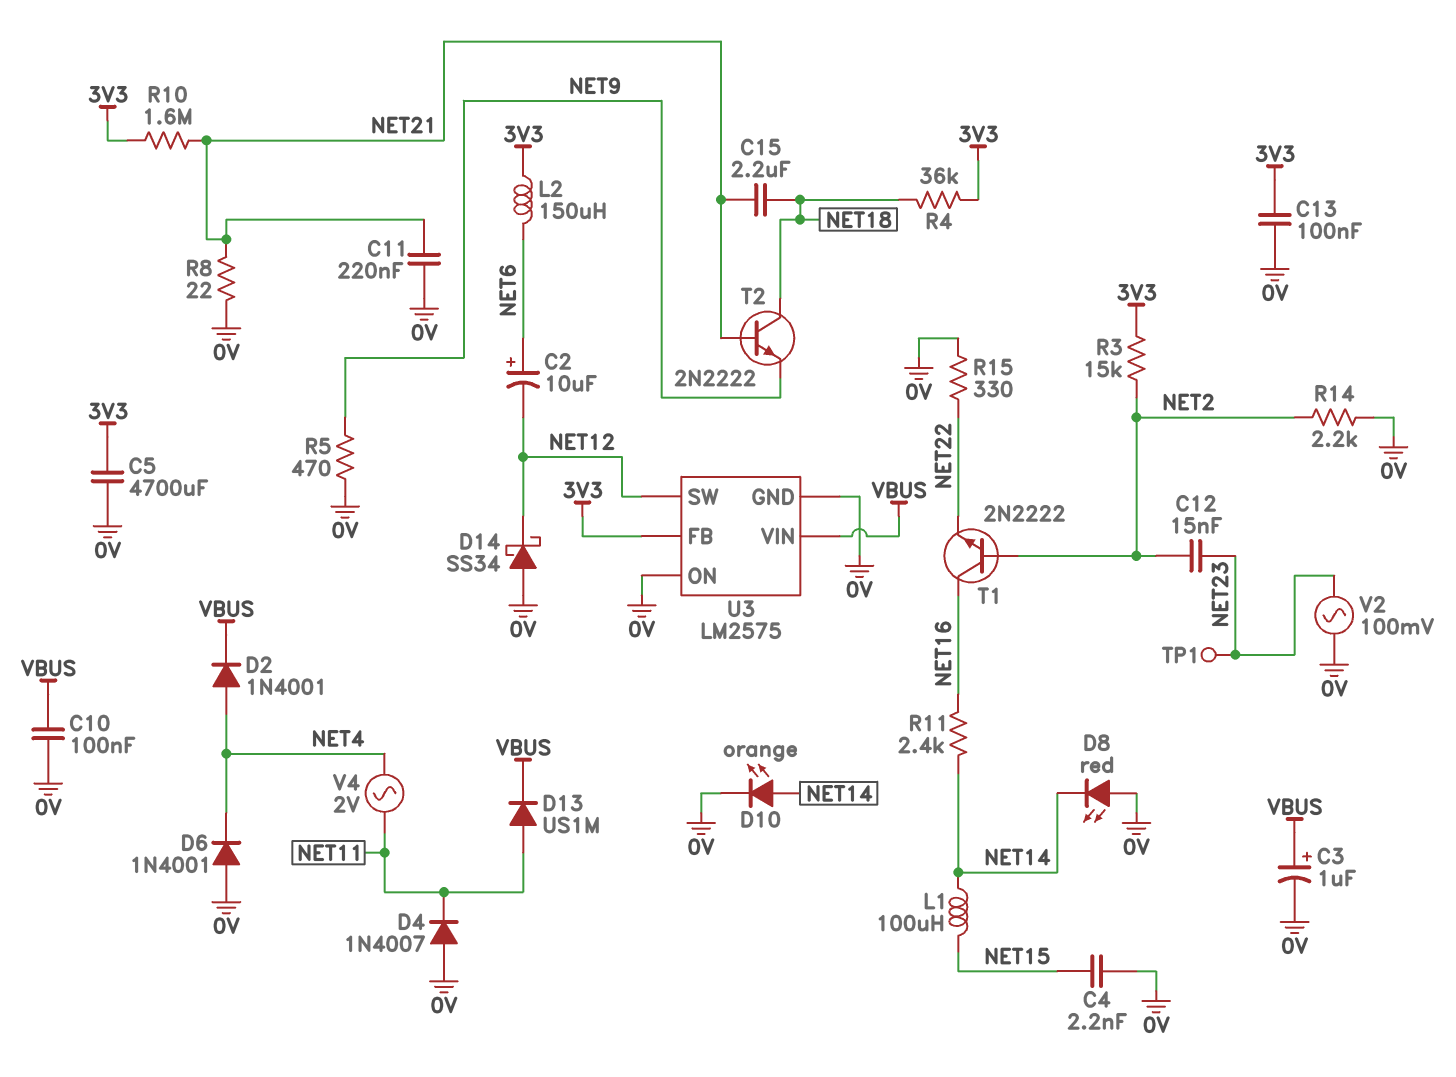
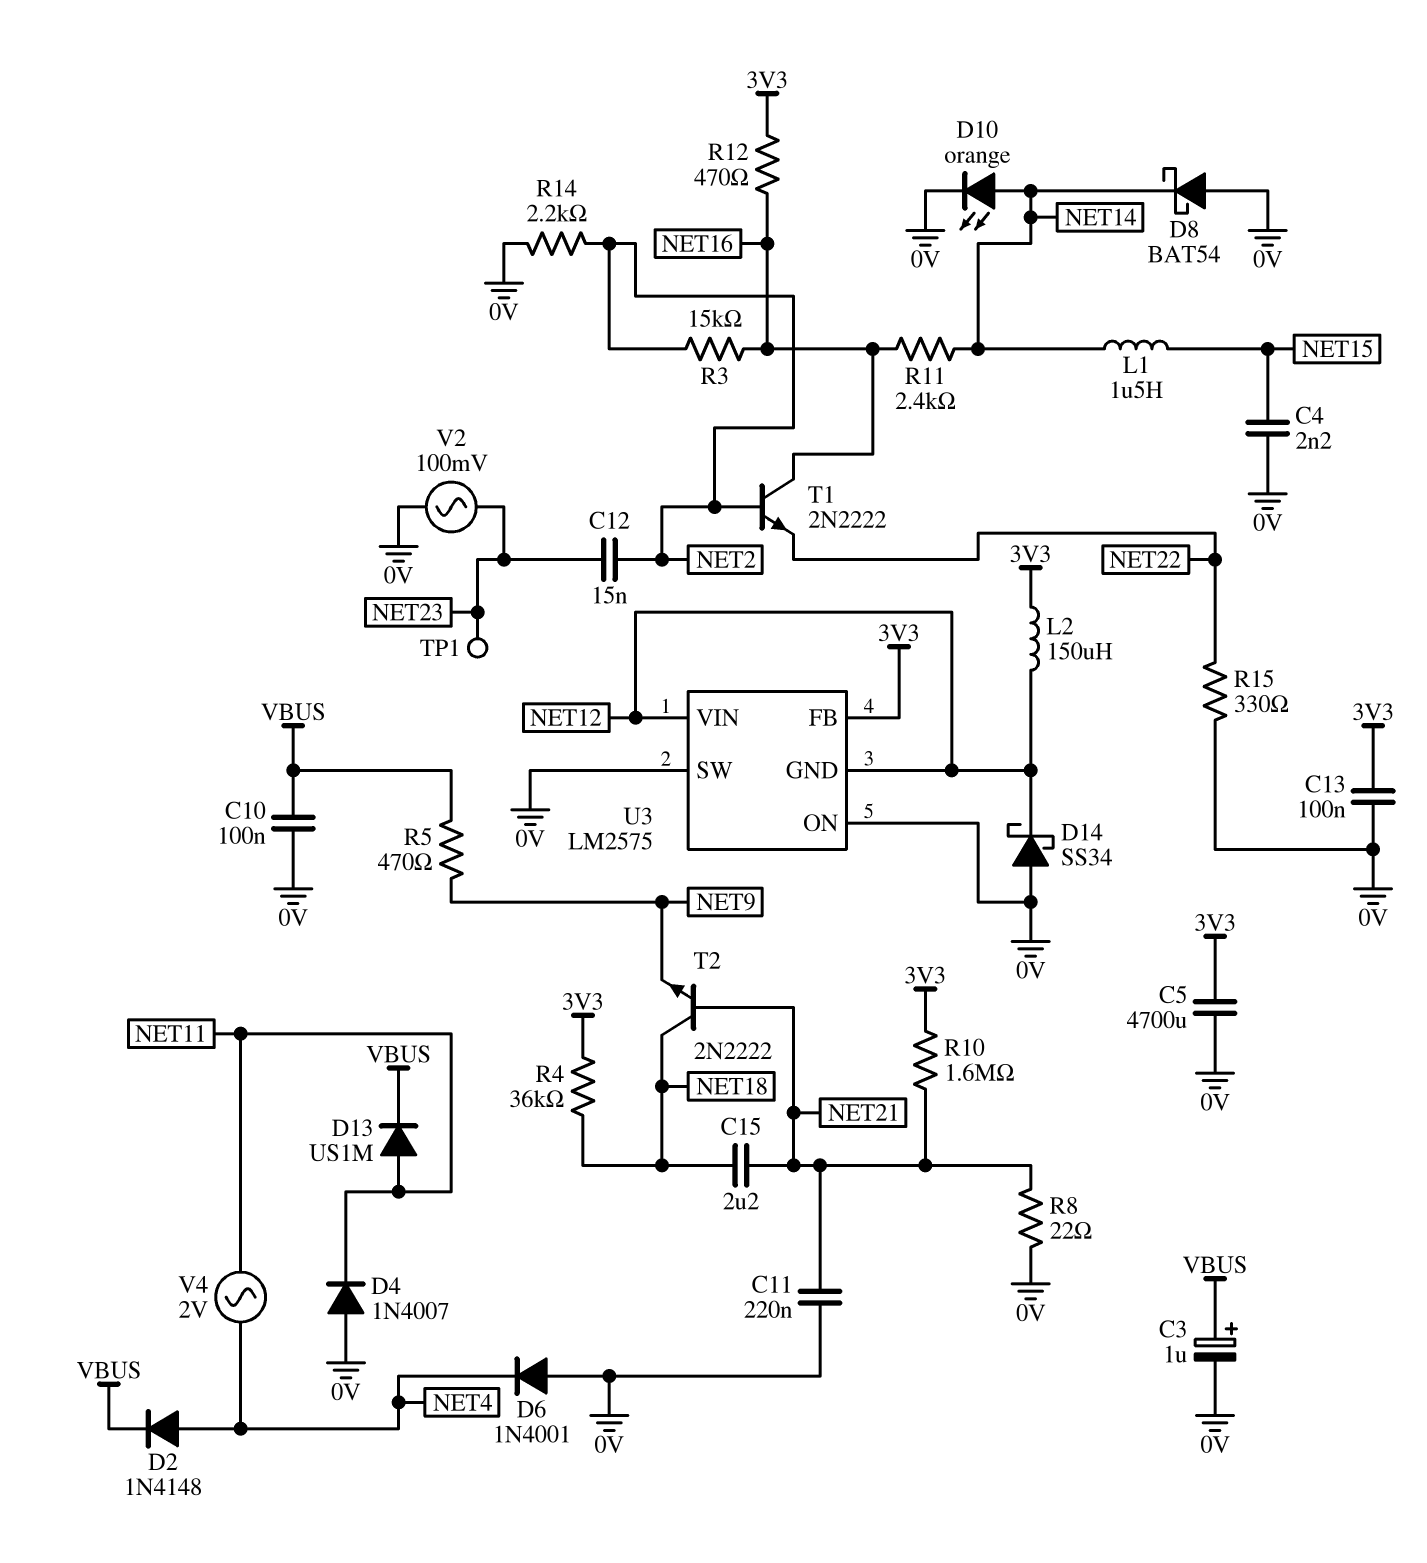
C2: 10uF (plus NET6, minus NET12) -> none
D2: diode 1N4001 (A NET4, K VBUS) -> diode 1N4148 (A NET4, K VBUS)
D8: LED red (A 0V, K NET14) -> schottky BAT54 (A 0V, K NET14)
L1: 100uH (NET14, NET15) -> 1.5uH (NET14, NET15)
L2: 150uH (3V3, NET6) -> 150uH (3V3, NET12)
R3: 15k (3V3, NET2) -> 15k (NET2, NET16)
R5: 470 (0V, NET9) -> 470 (NET9, VBUS)
R12: none -> 470 (3V3, NET16)
U3 pin GND: 0V -> NET12
U3 pin SW: NET12 -> 0V
U3 pin VIN: VBUS -> NET12

